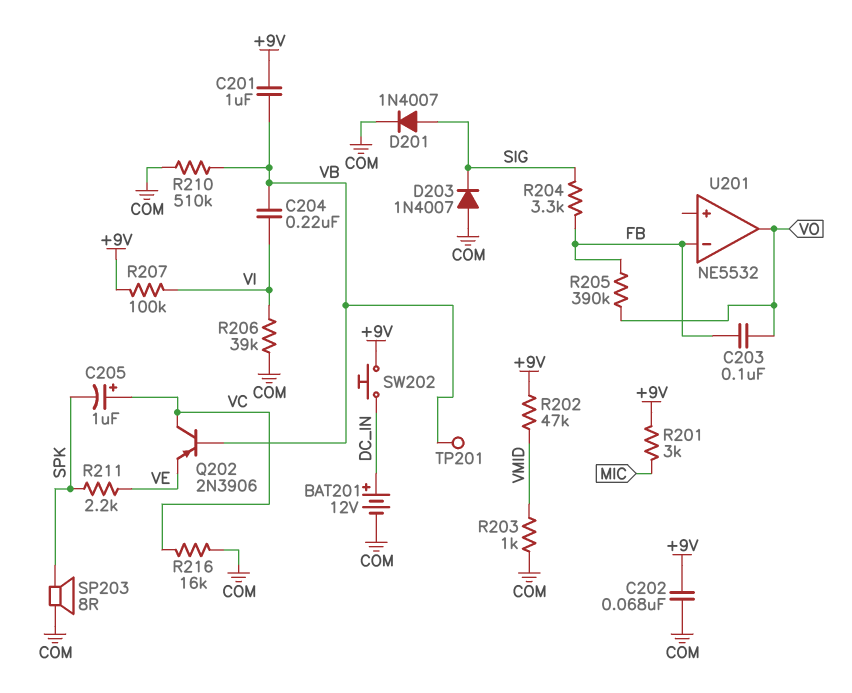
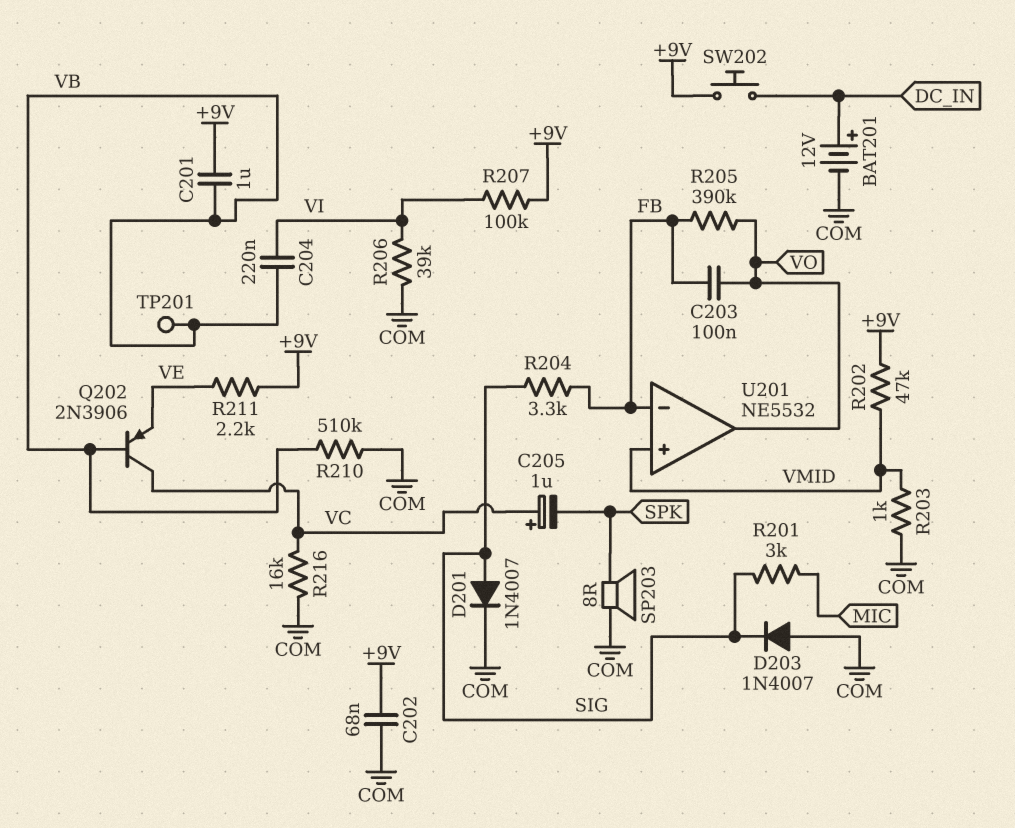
R201: 3k (+9V, MIC) -> 3k (MIC, SIG)
R211: 2.2k (SPK, VE) -> 2.2k (+9V, VE)
U201 pin in+: none -> VMID

